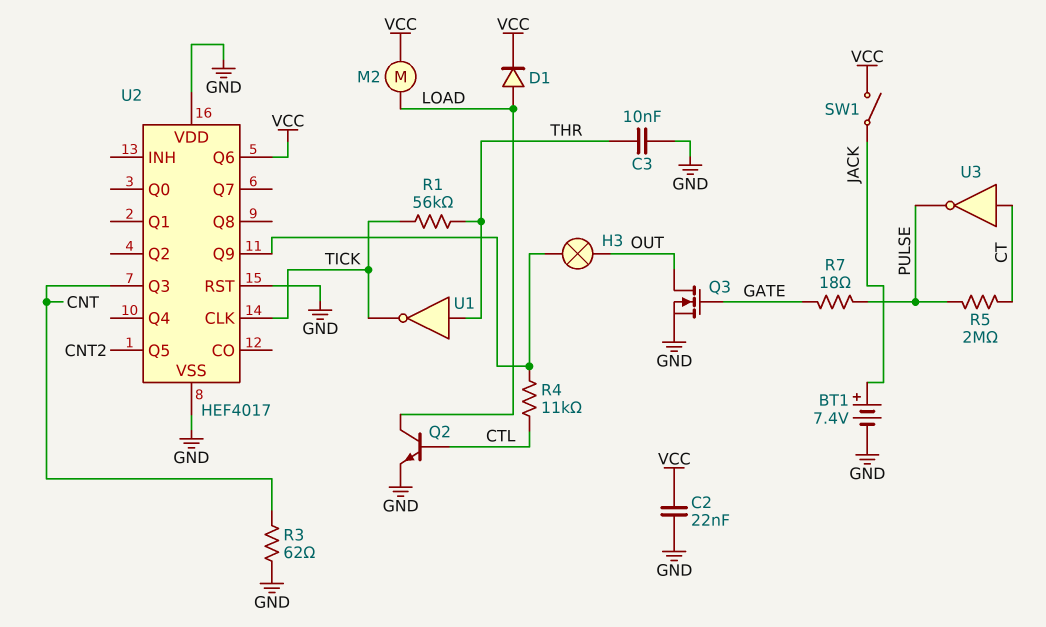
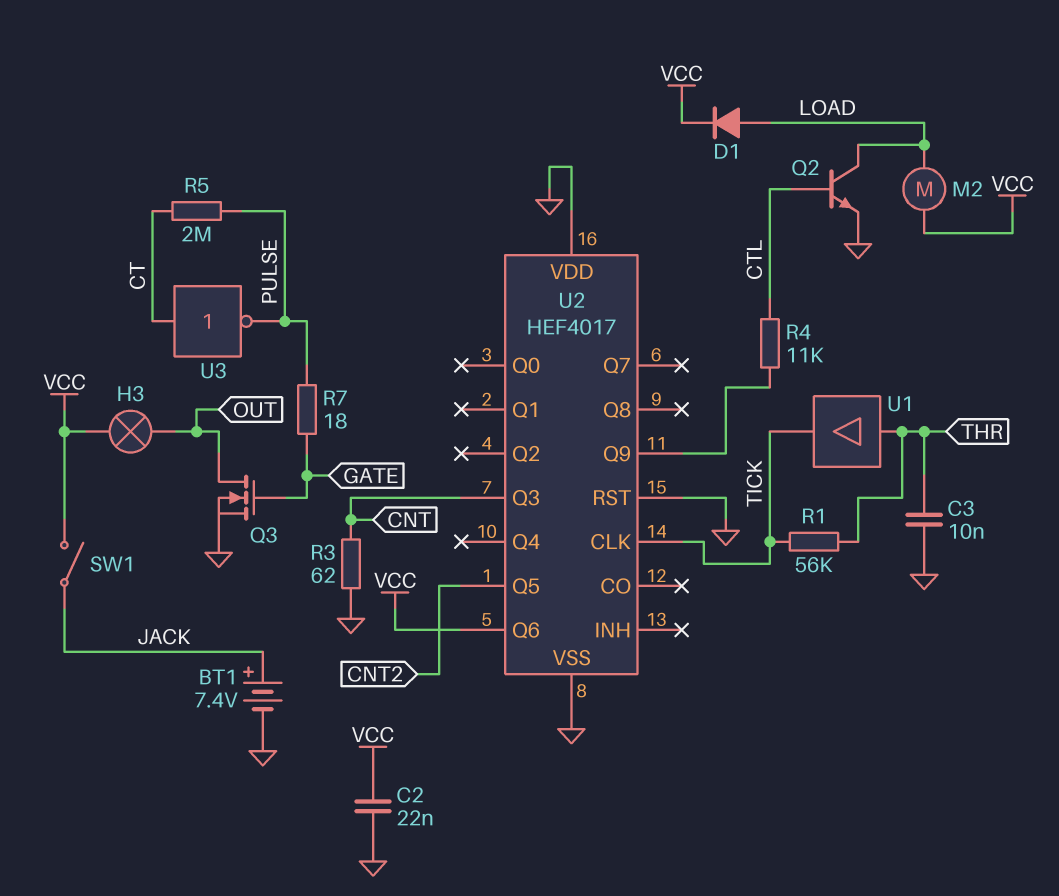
H3: lamp (OUT, U2/Q9) -> lamp (OUT, VCC)
U1: NOT (in THR, out TICK) -> buffer (in THR, out TICK)

